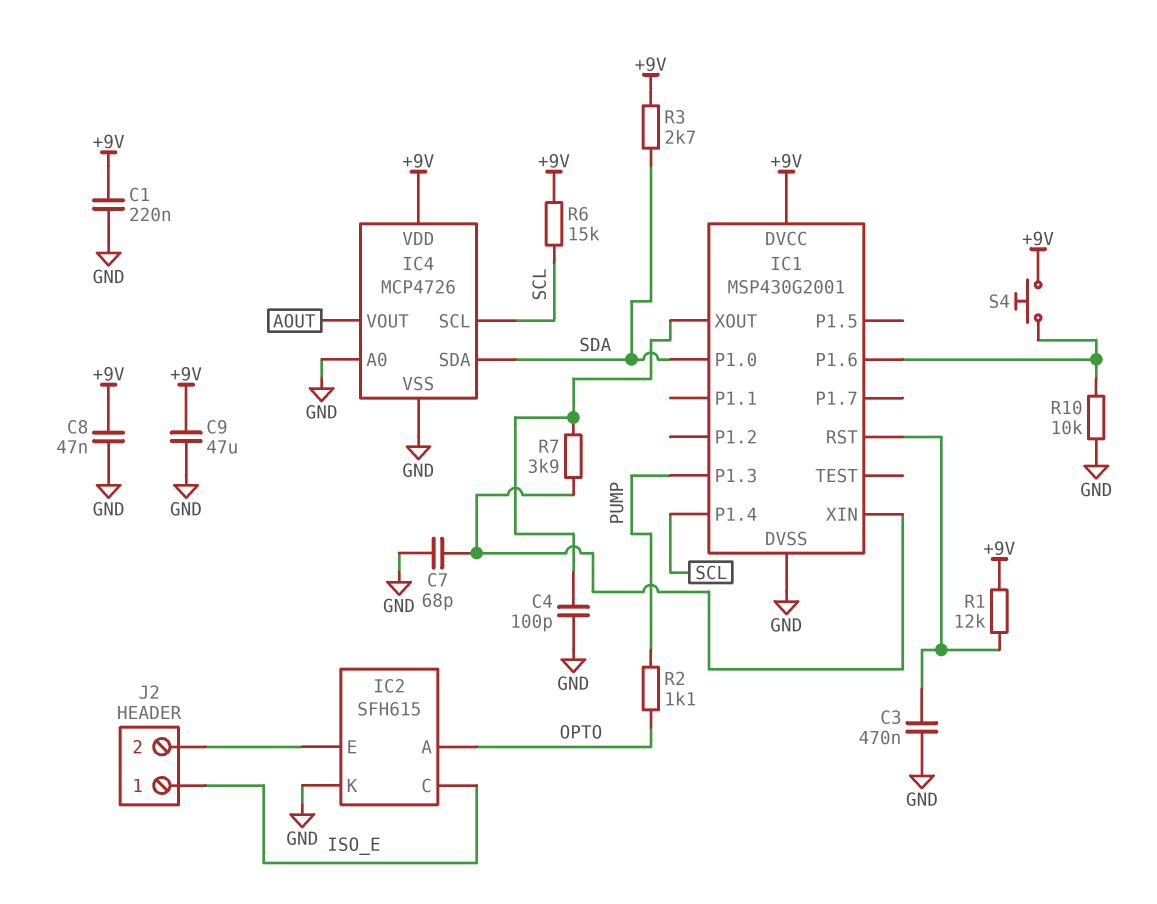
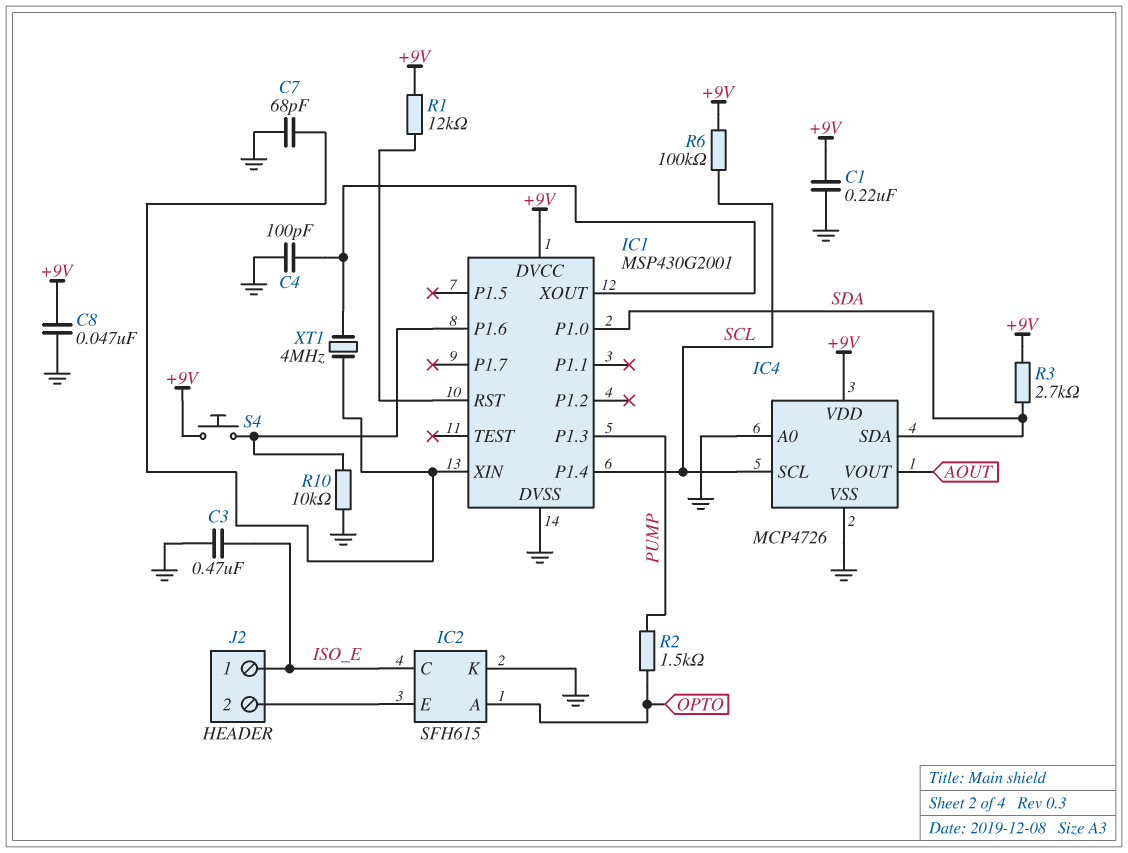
C3: 470nF (GND, IC1/RST) -> 470nF (GND, ISO_E)
C9: 47uF (+9V, GND) -> none
R2: 1.1k (OPTO, PUMP) -> 1.5k (OPTO, PUMP)
R6: 15k (+9V, SCL) -> 100k (+9V, SCL)
R7: 3.9k (IC1/XIN, IC1/XOUT) -> none
XT1: none -> 4MHz (IC1/XIN, IC1/XOUT)

